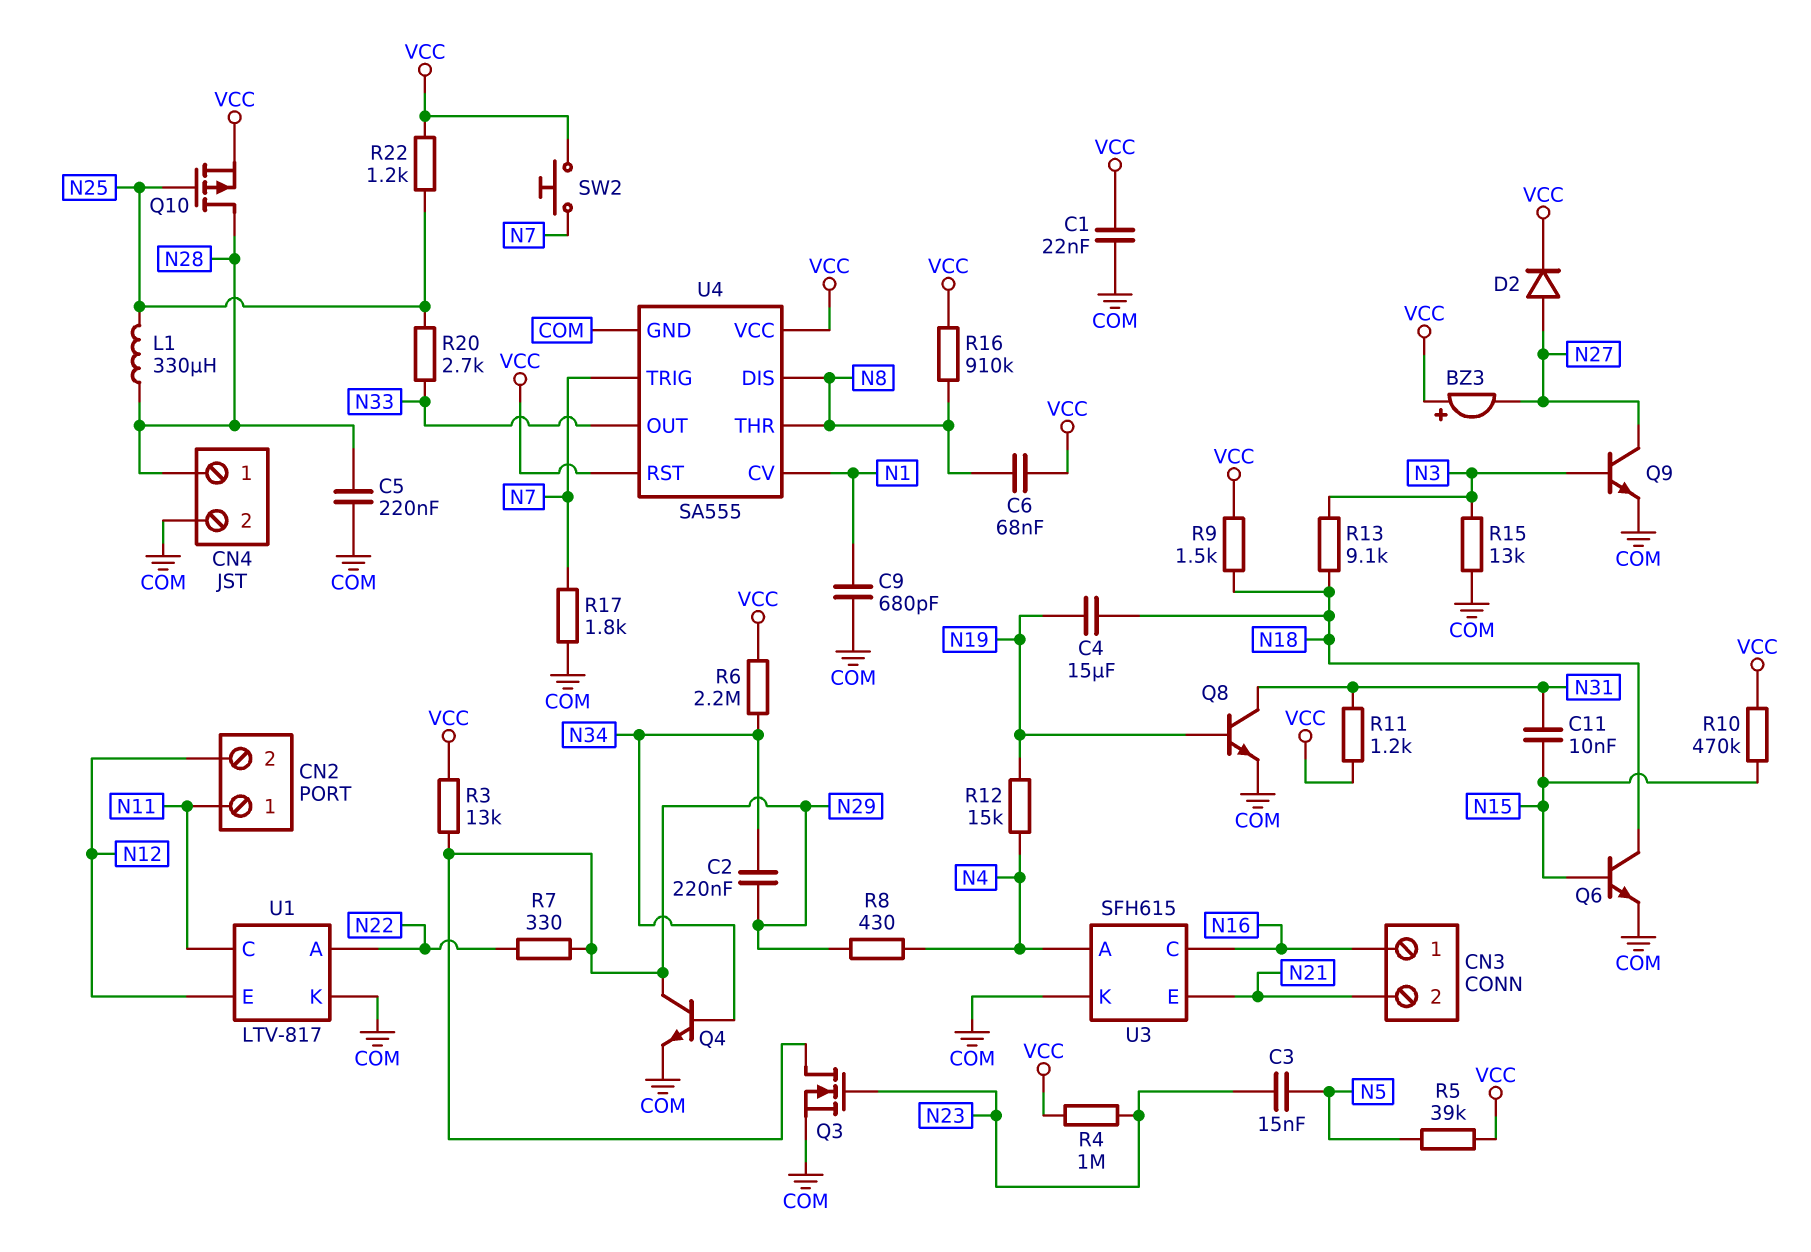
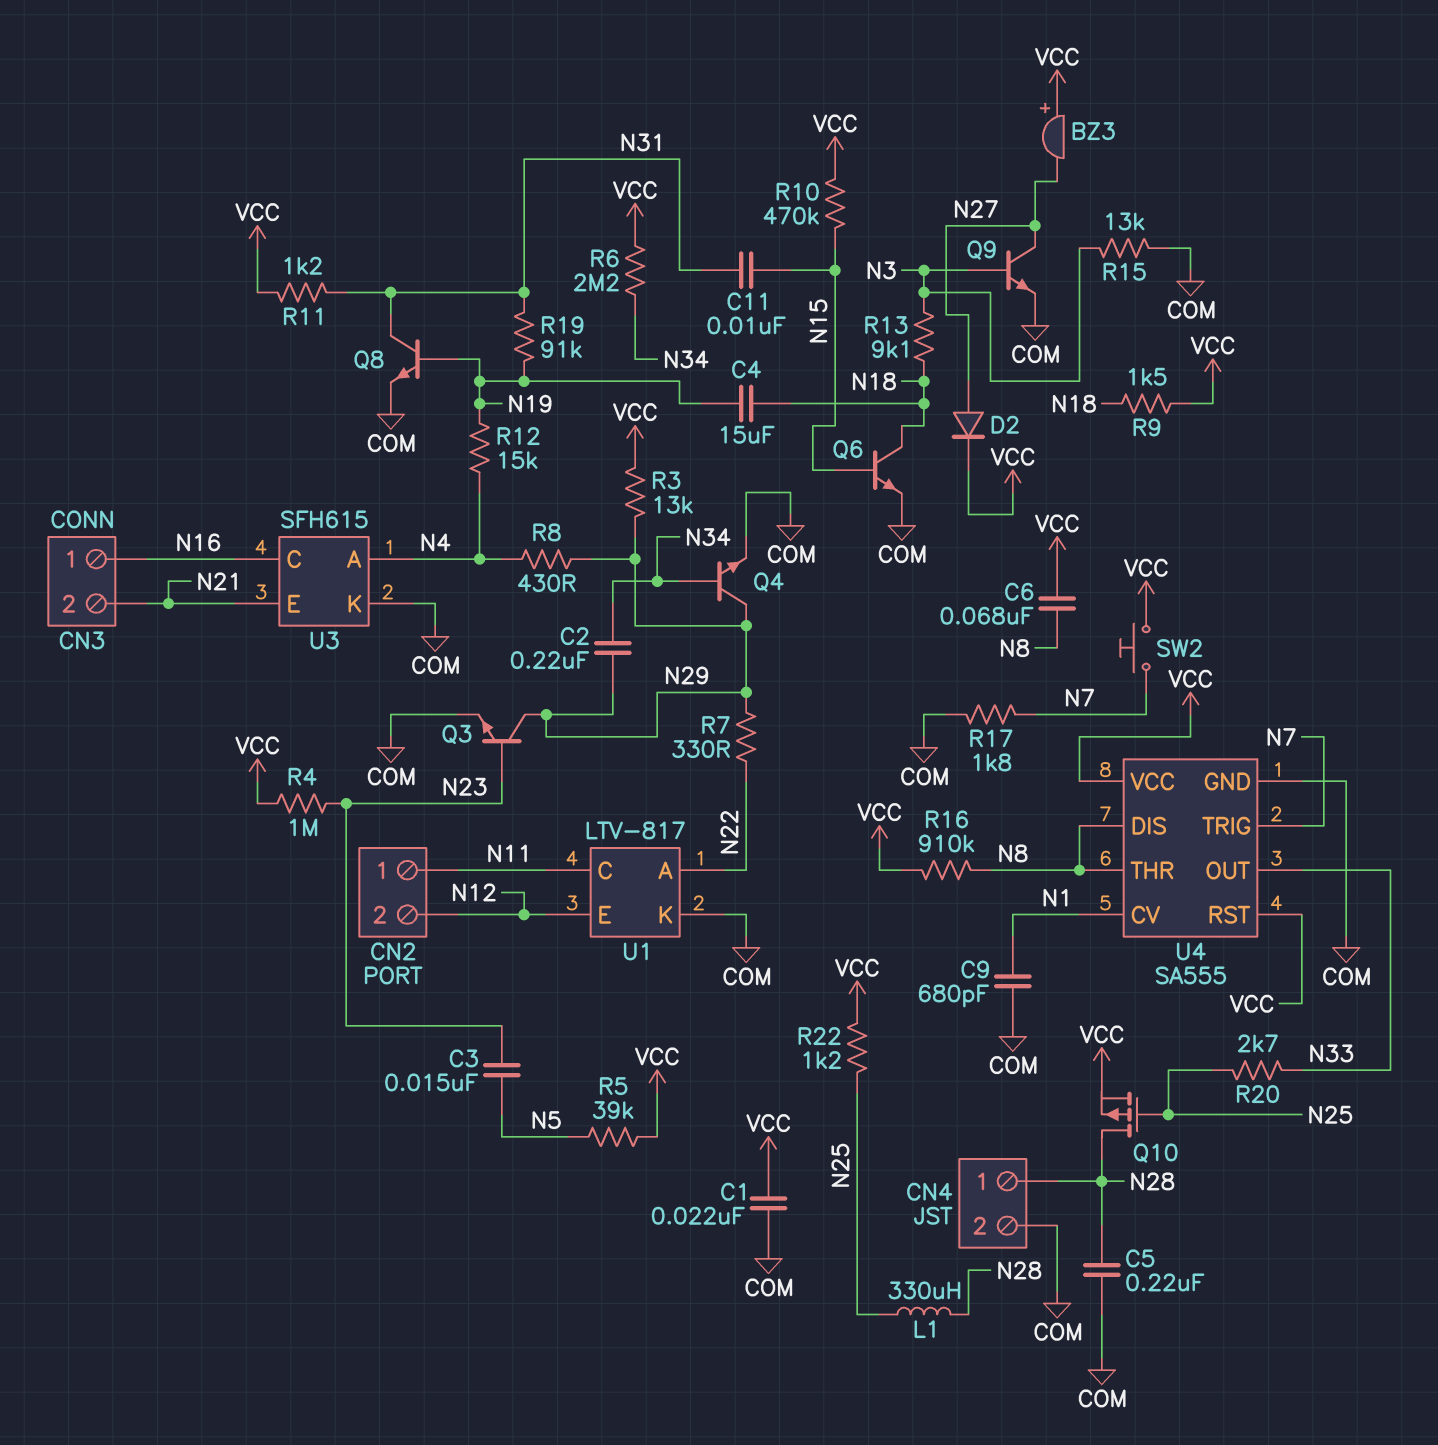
Q3: NMOS (G N23, D N29, S COM) -> NPN (B N23, C N29, E COM)
R19: none -> 91k (N19, N31)

